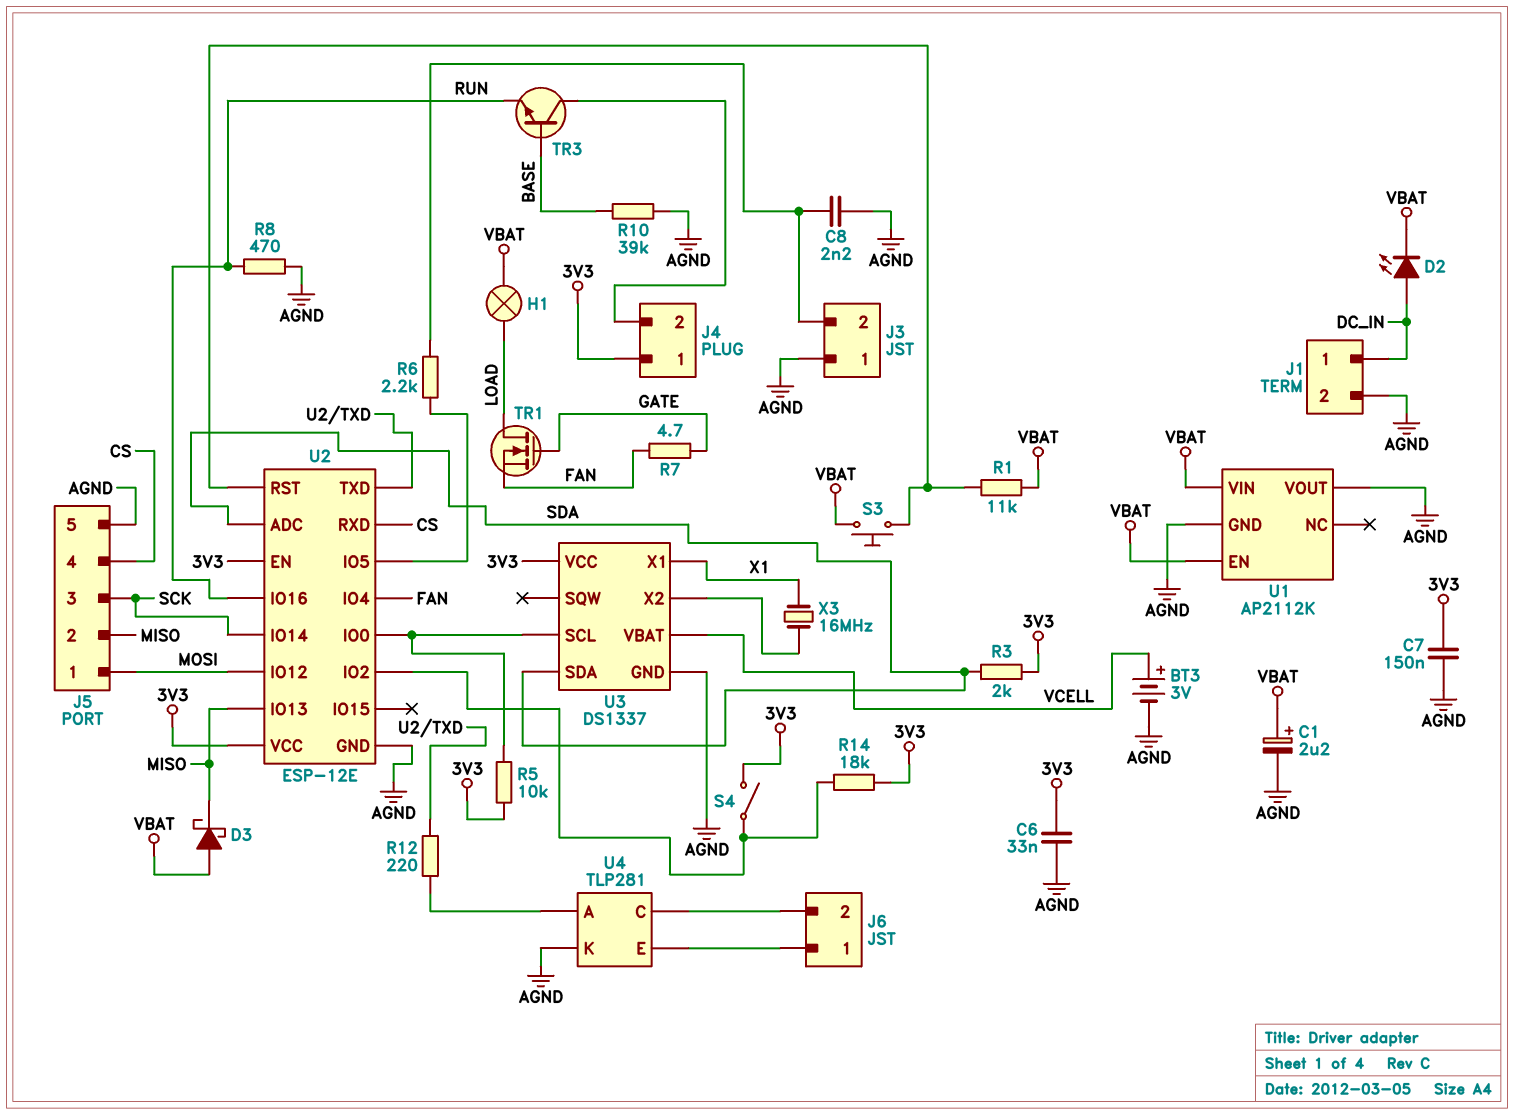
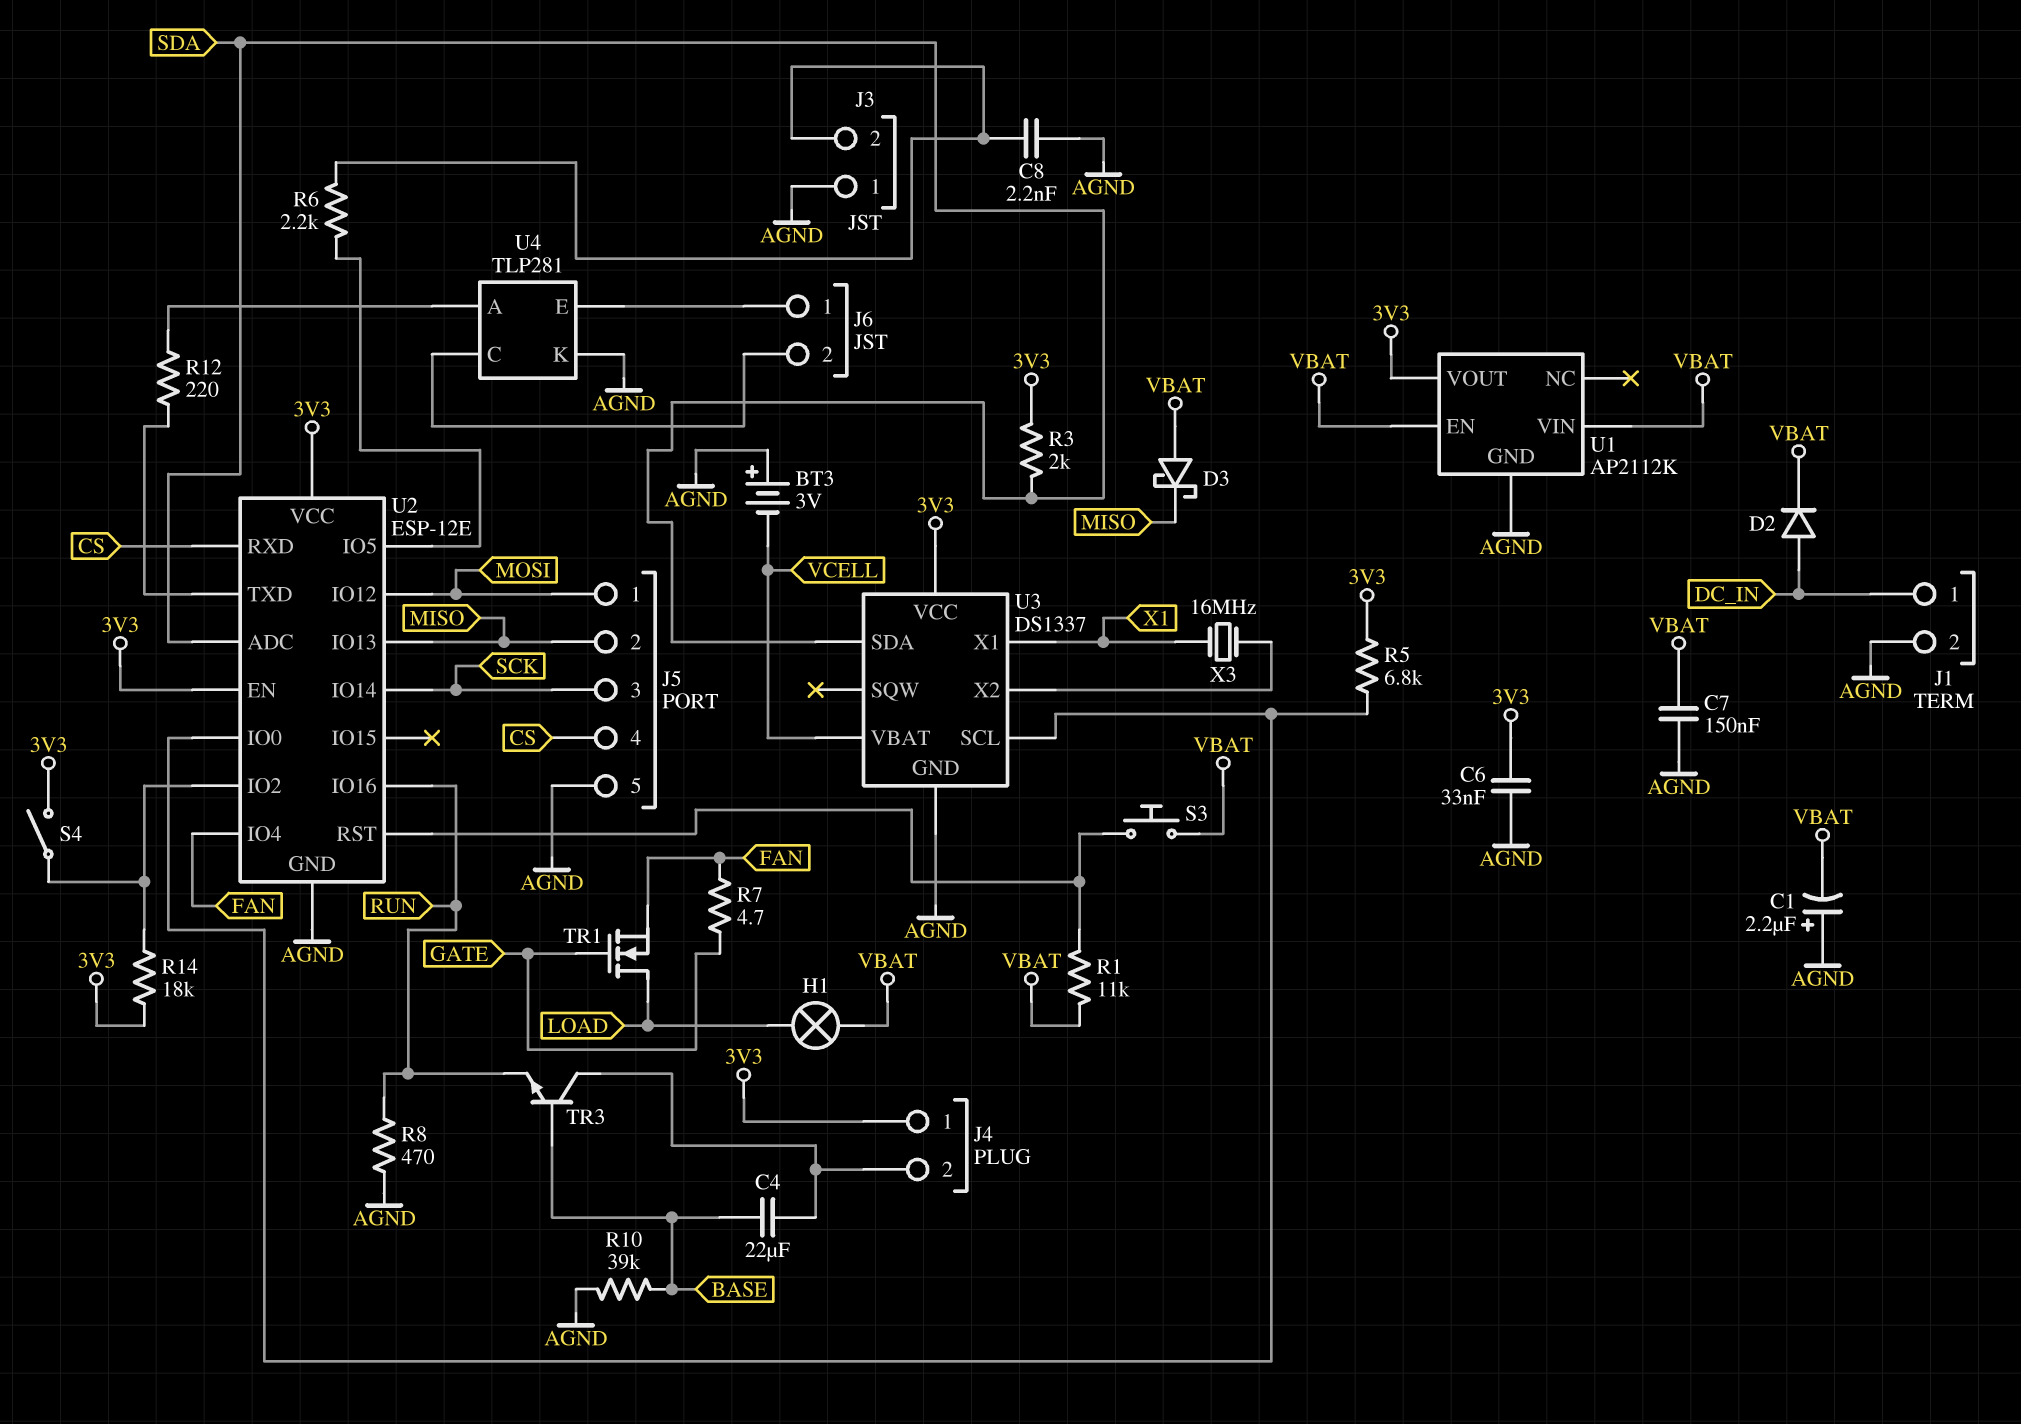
BT3: 3V (plus VCELL, minus AGND) -> 3V (plus AGND, minus VCELL)
C1: 2.2uF (plus VBAT, minus AGND) -> 2.2uF (plus AGND, minus VBAT)
C4: none -> 22uF (BASE, J4/2)
C7: 150nF (3V3, AGND) -> 150nF (AGND, VBAT)
D2: LED (A DC_IN, K VBAT) -> diode (A DC_IN, K VBAT)
R5: 10k (3V3, U2/IO0) -> 6.8k (3V3, U2/IO0)
U1 pin VOUT: AGND -> 3V3

